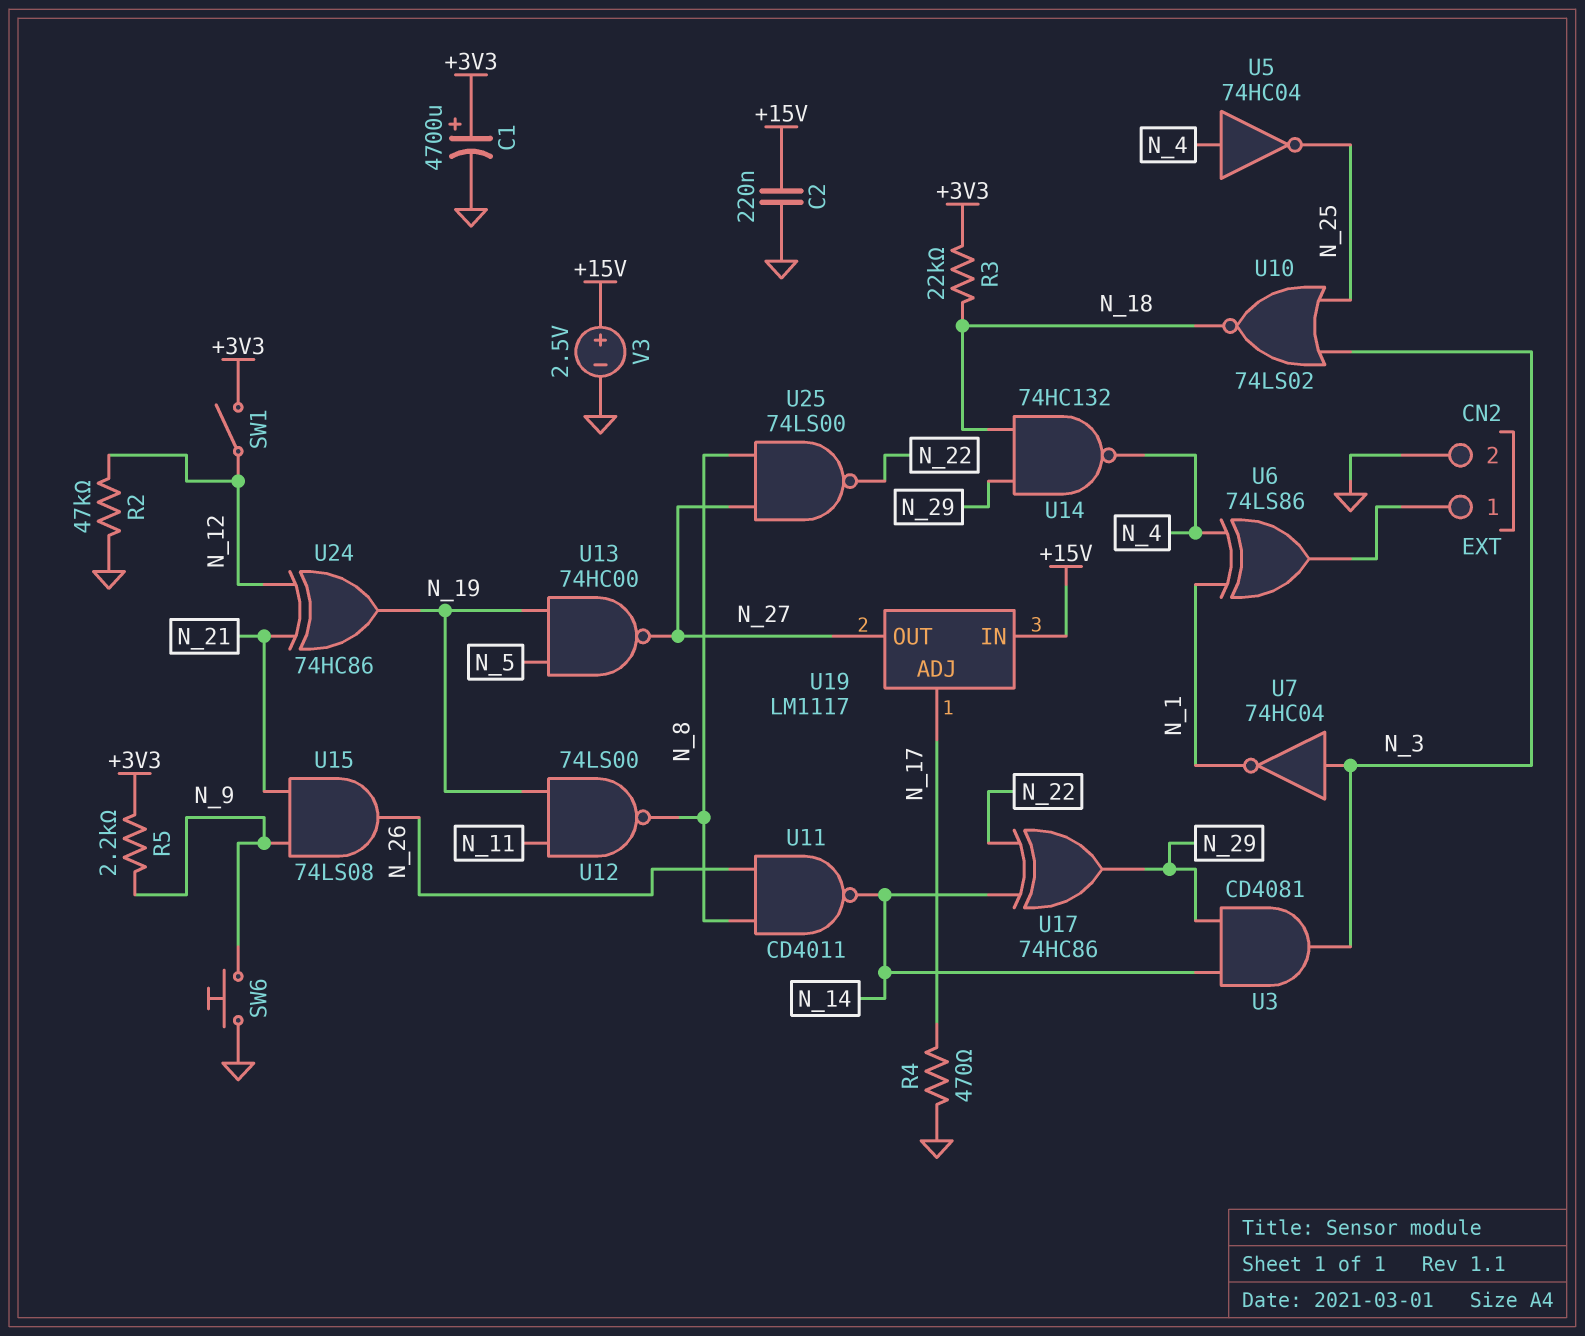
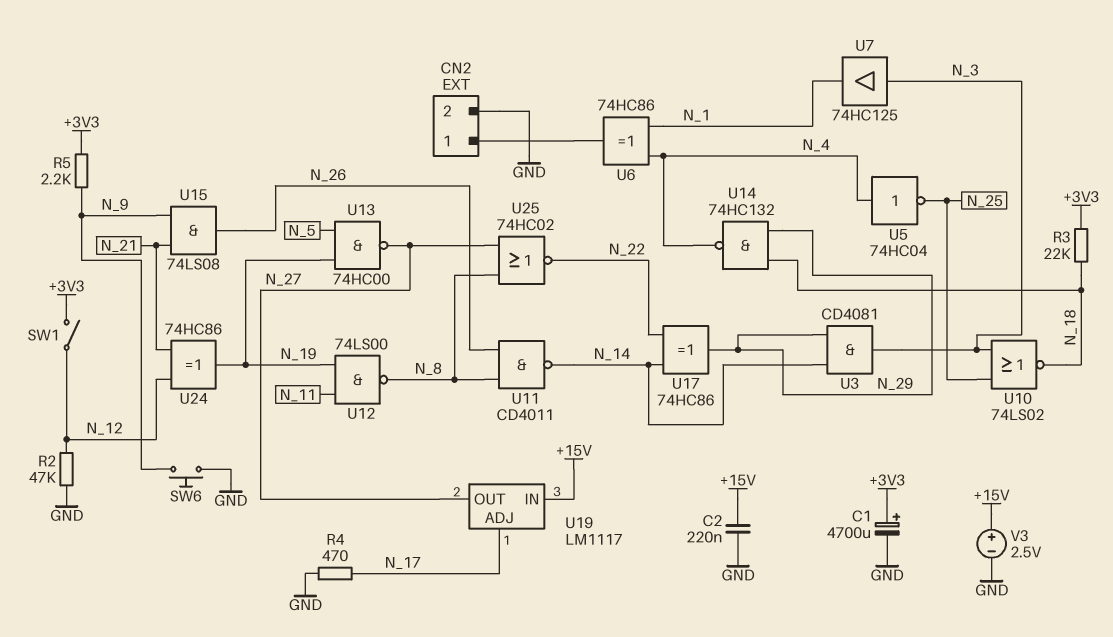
U6: XOR 74LS86 (in N_1, in N_4, out CN2/1) -> XOR 74HC86 (in N_1, in N_4, out CN2/1)
U7: NOT 74HC04 (in N_3, out N_1) -> buffer 74HC125 (in N_3, out N_1)
U25: NAND 74LS00 (in N_8, in N_27, out N_22) -> NOR 74HC02 (in N_8, in N_27, out N_22)

